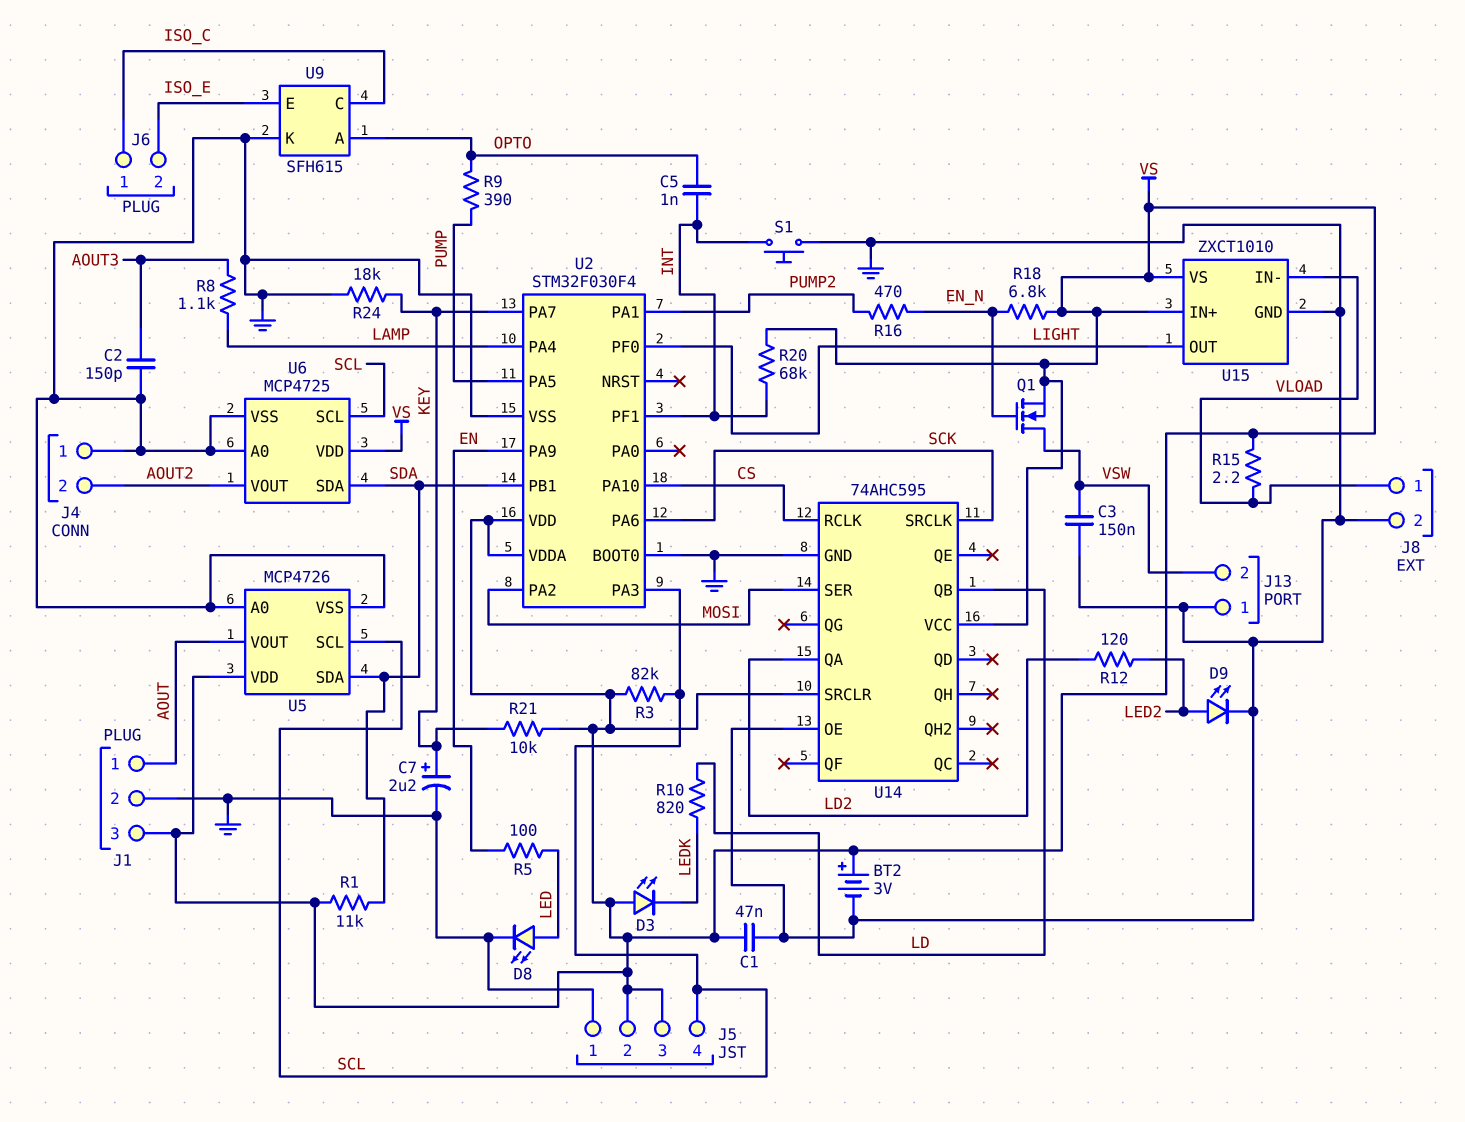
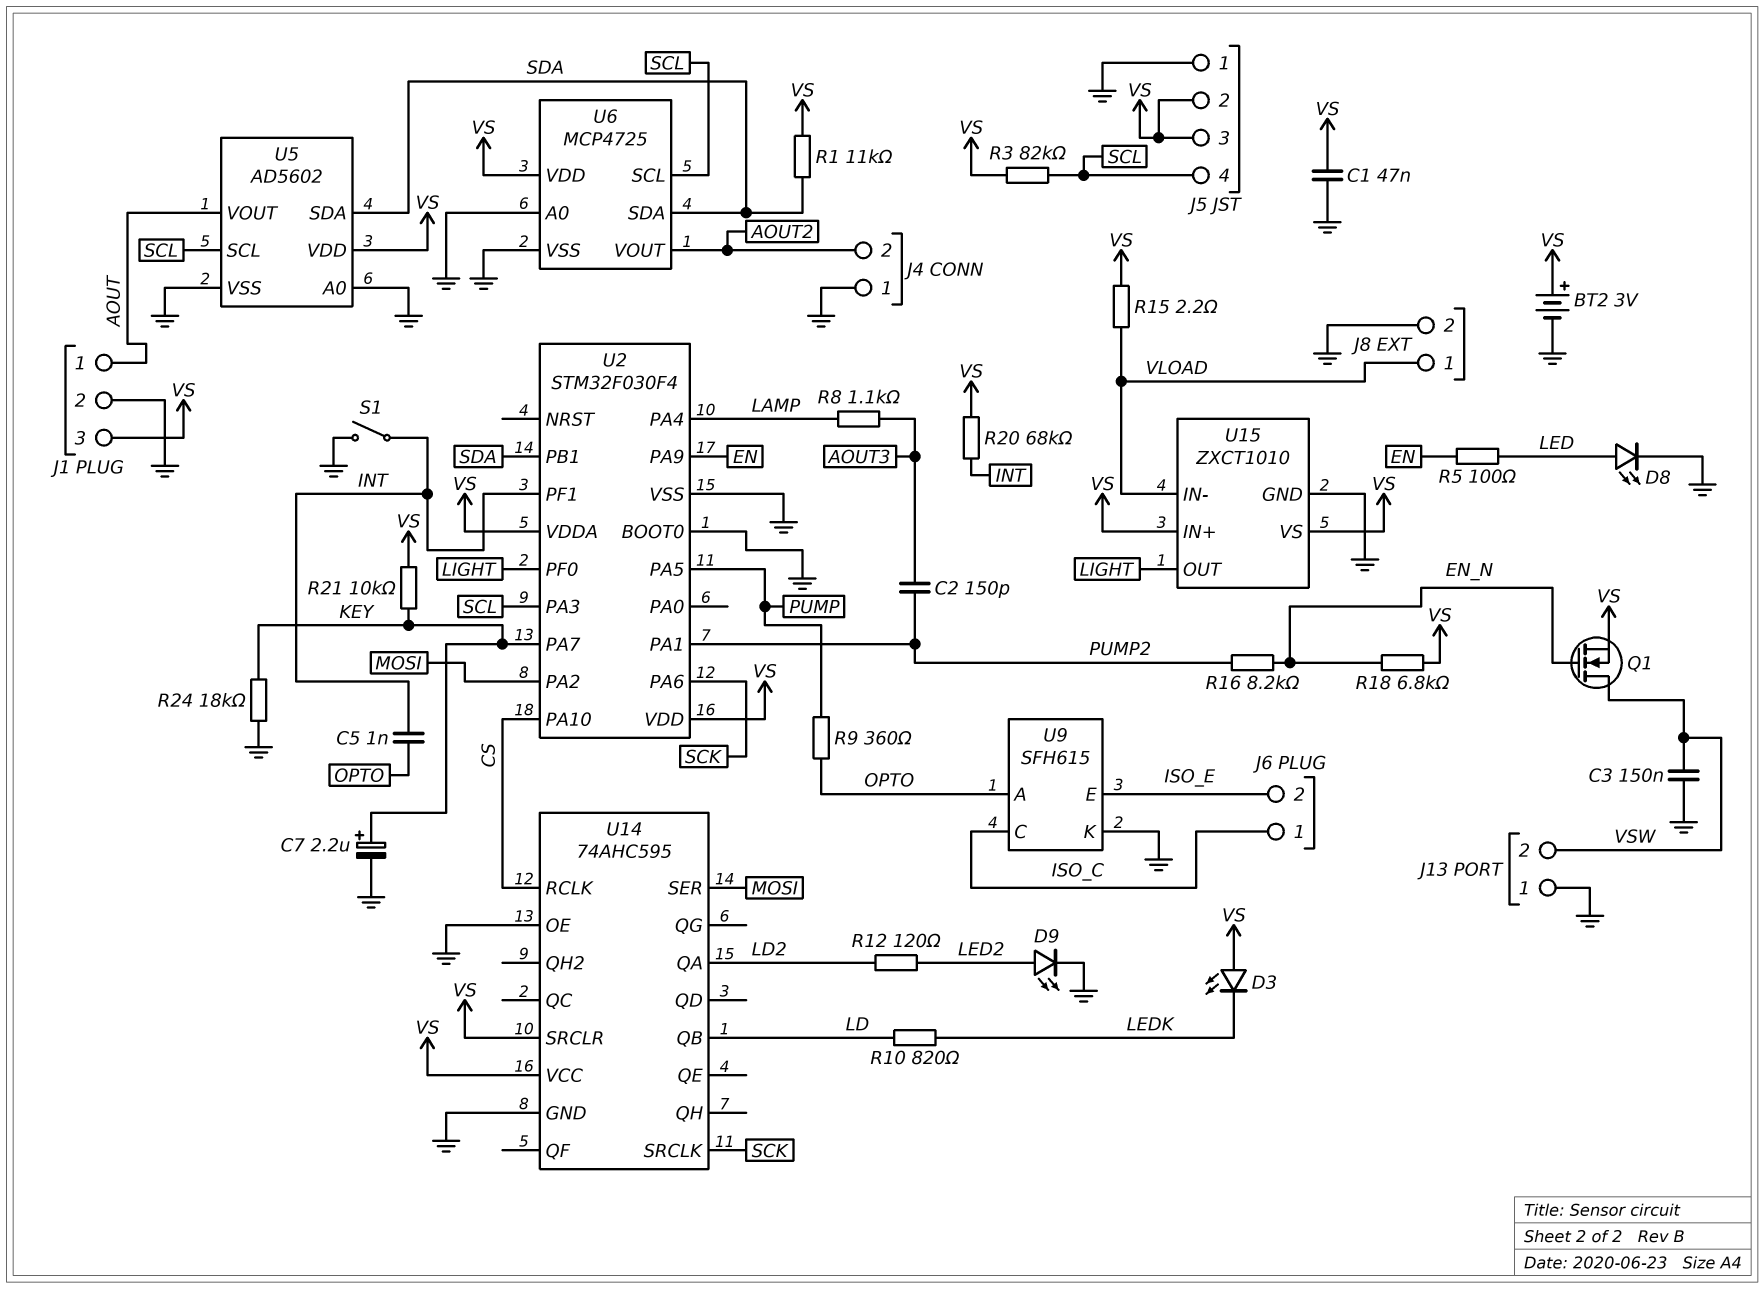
C2: 150pF (AOUT3, GND) -> 150pF (AOUT3, PUMP2)
R9: 390 (OPTO, PUMP) -> 360 (OPTO, PUMP)
R16: 470 (EN_N, PUMP2) -> 8.2k (EN_N, PUMP2)
S1: button (GND, INT) -> switch (GND, INT)
U5: MCP4726 -> AD5602

